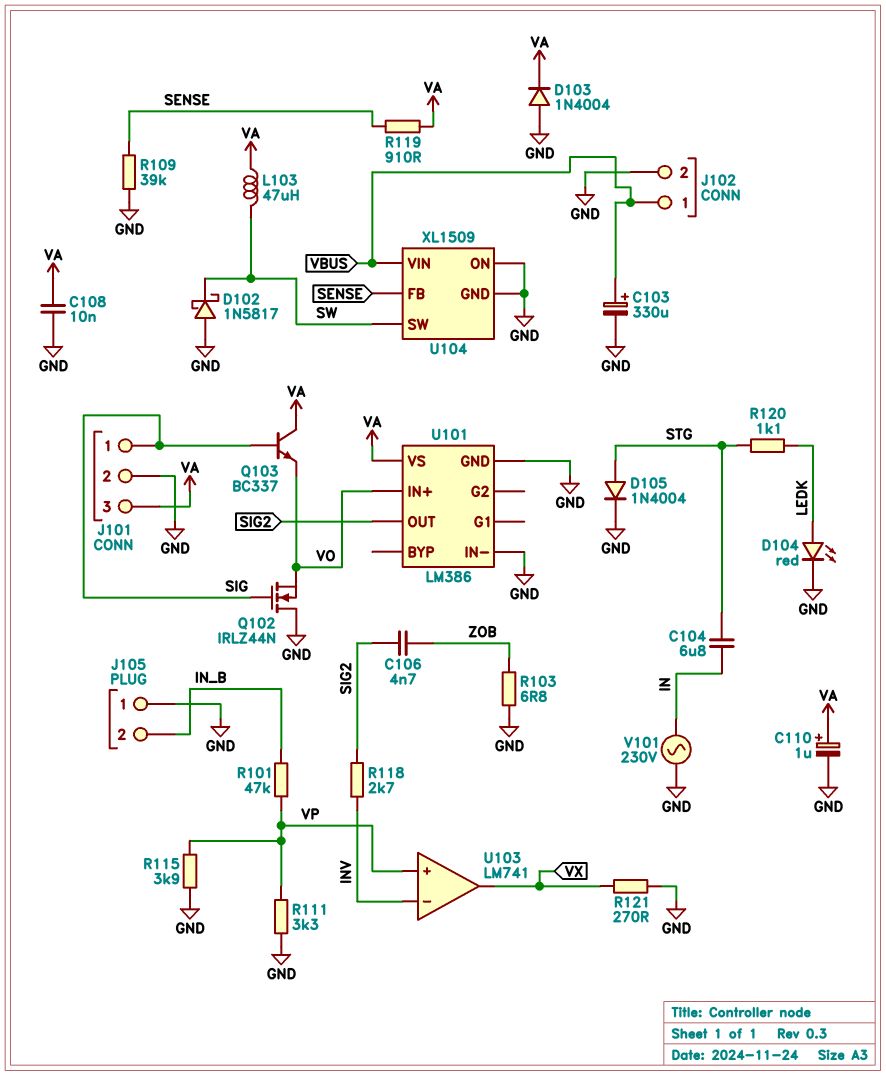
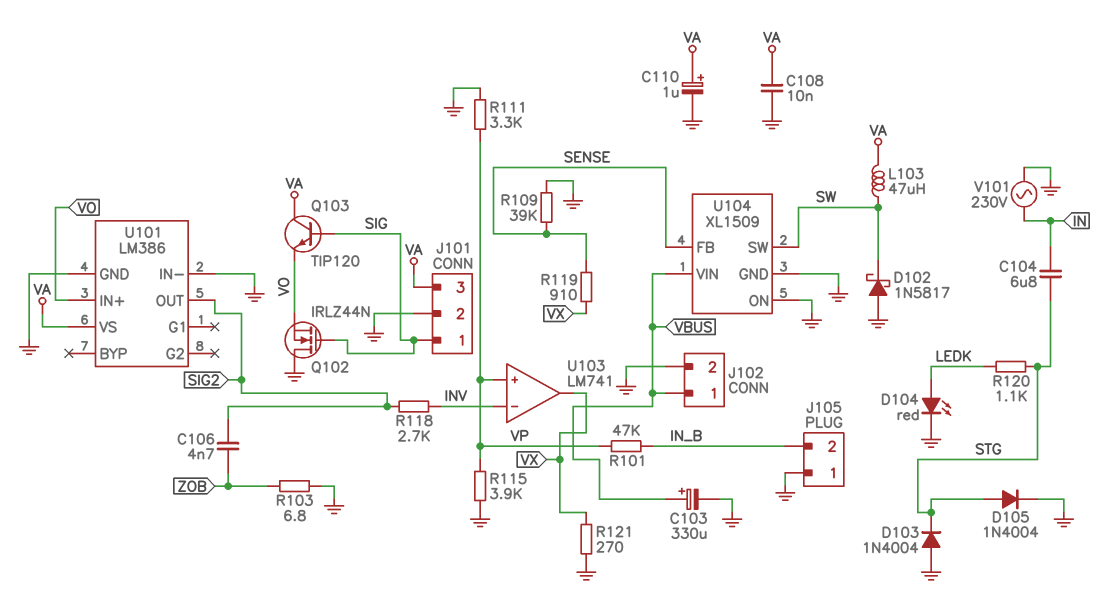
D103: diode 1N4004 (A GND, K VA) -> diode 1N4004 (A GND, K STG)
Q103: NPN BC337 (B SIG, C VA, E VO) -> NPN TIP120 (B SIG, C VA, E VO)
R119: 910 (SENSE, VA) -> 910 (SENSE, VX)

